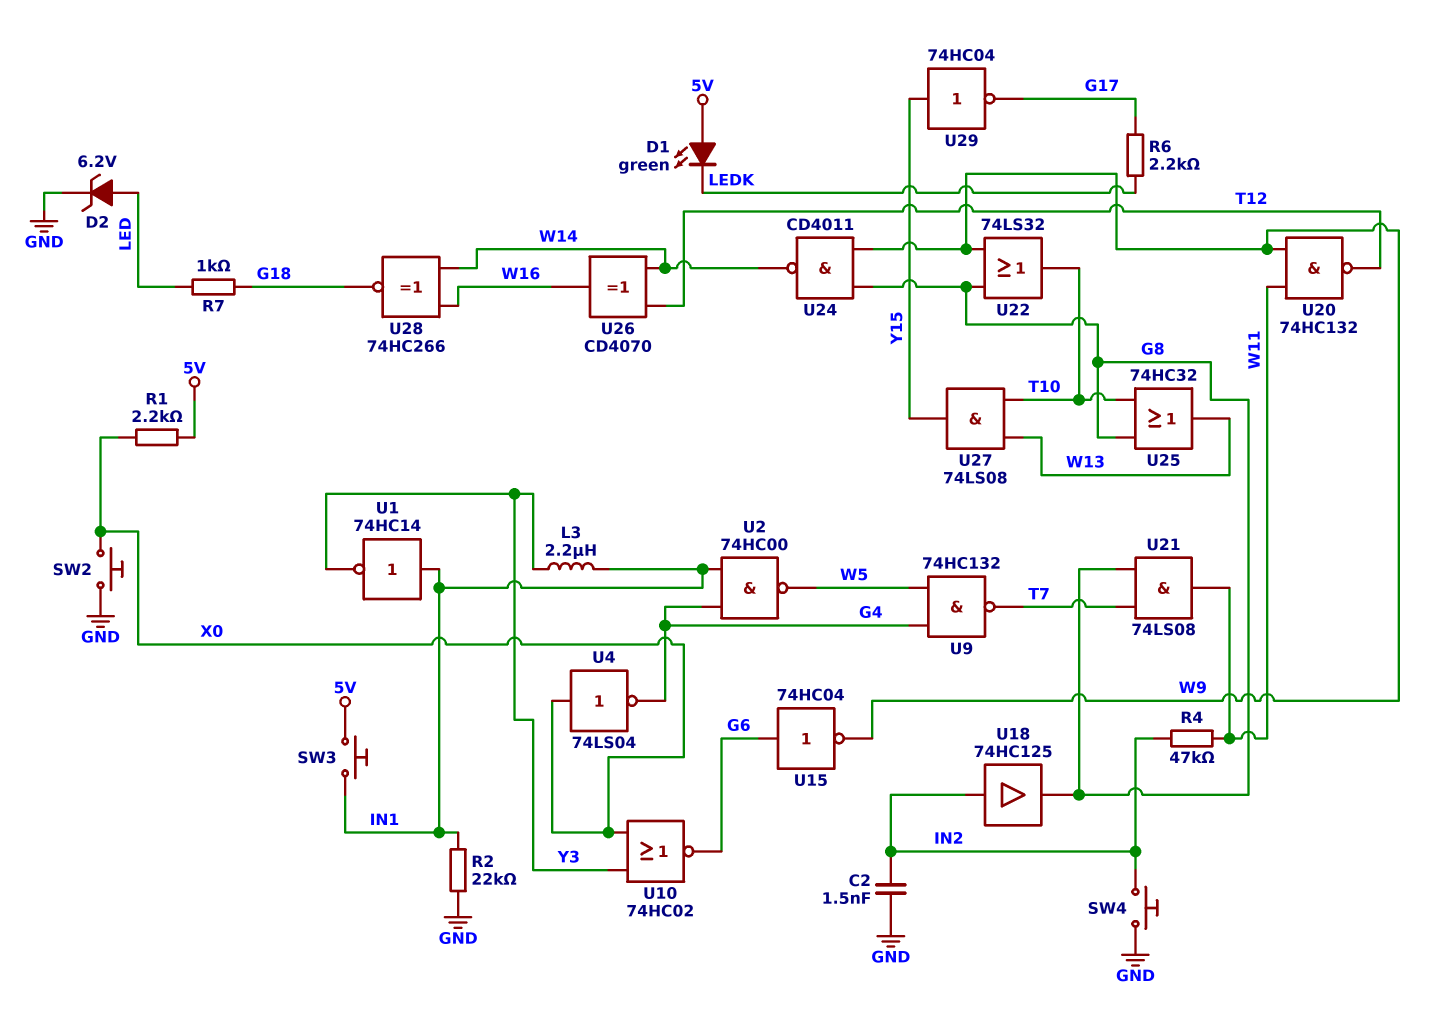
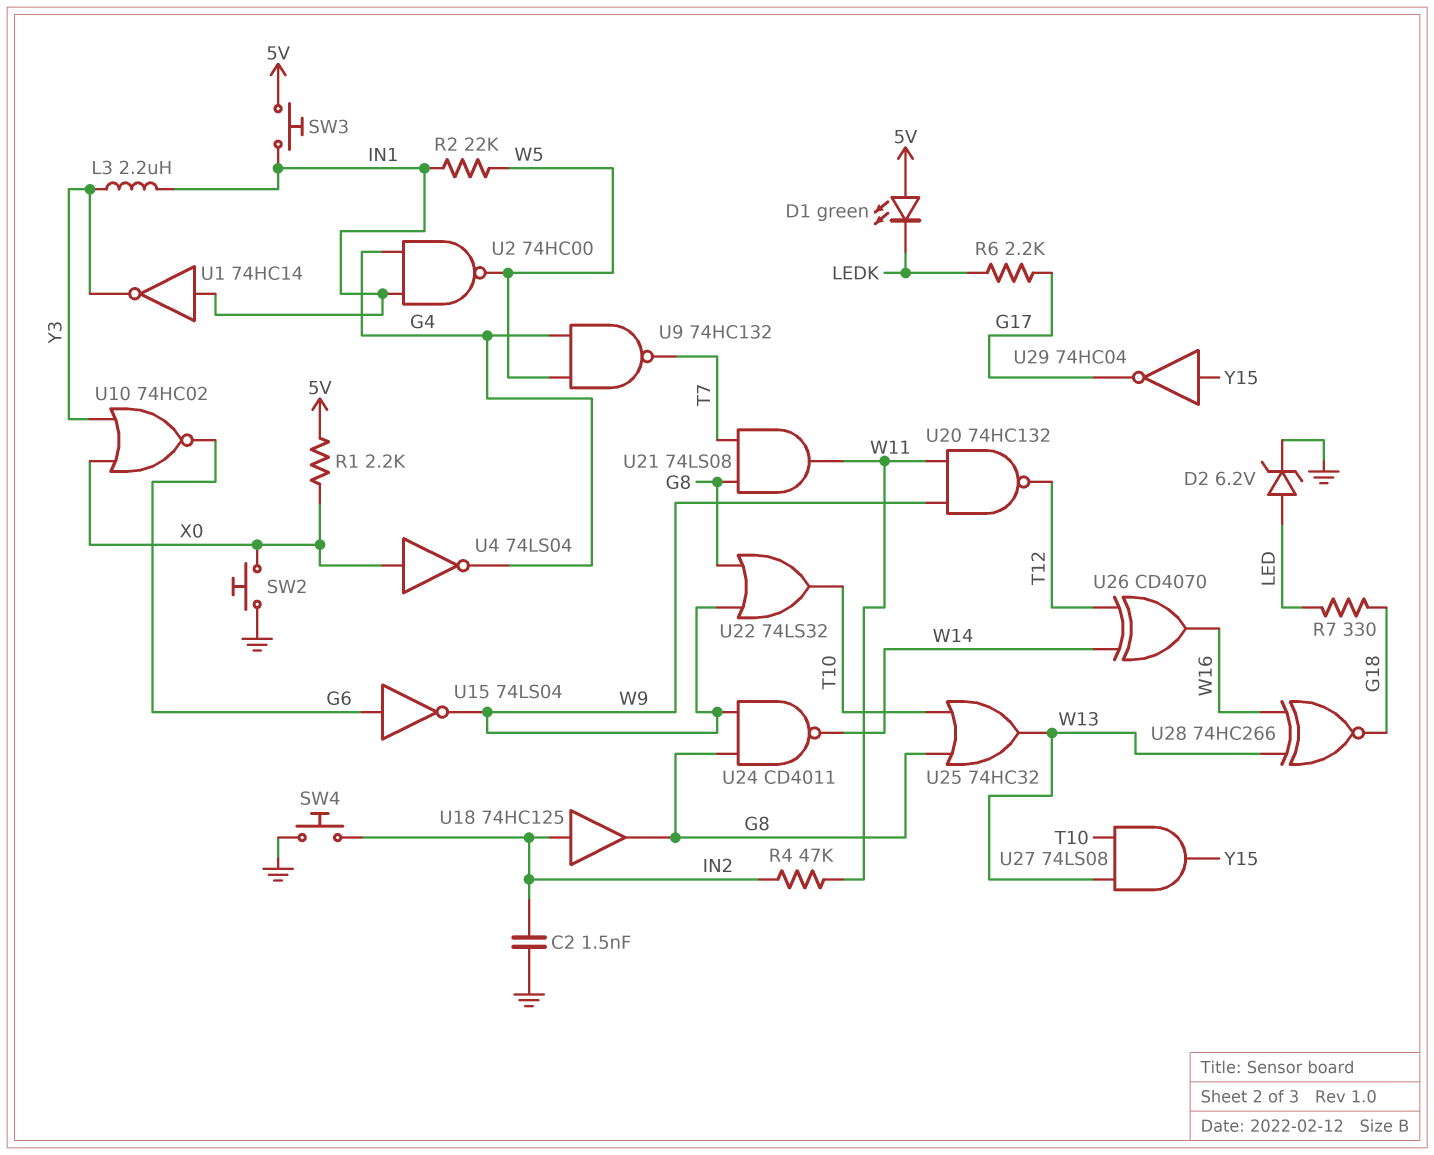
R2: 22k (GND, IN1) -> 22k (IN1, W5)
R7: 1k (G18, LED) -> 330 (G18, LED)
U15: NOT 74HC04 (in G6, out W9) -> NOT 74LS04 (in G6, out W9)
U28: XNOR 74HC266 (in W14, in W16, out G18) -> XNOR 74HC266 (in W13, in W16, out G18)

